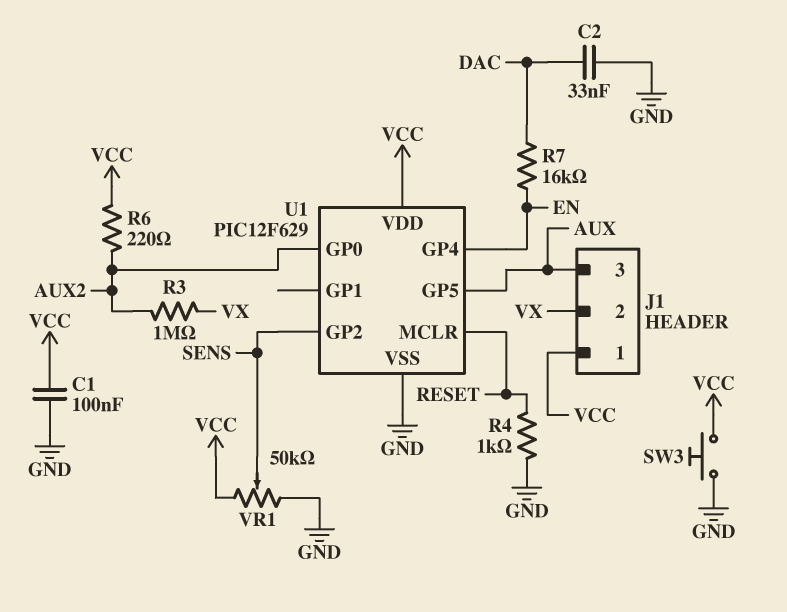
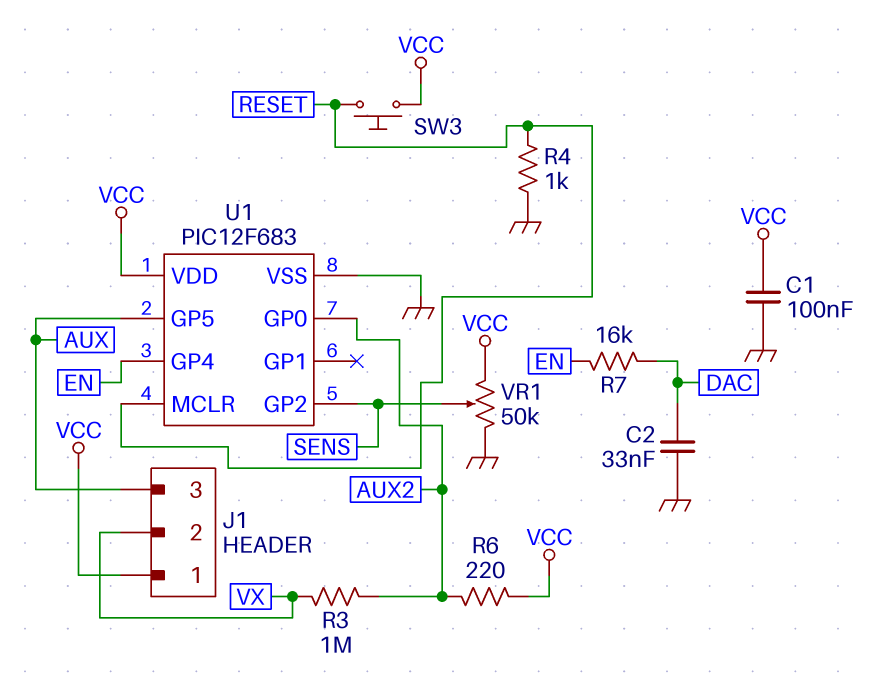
SW3: button (GND, VCC) -> button (RESET, VCC)
U1: PIC12F629 -> PIC12F683

